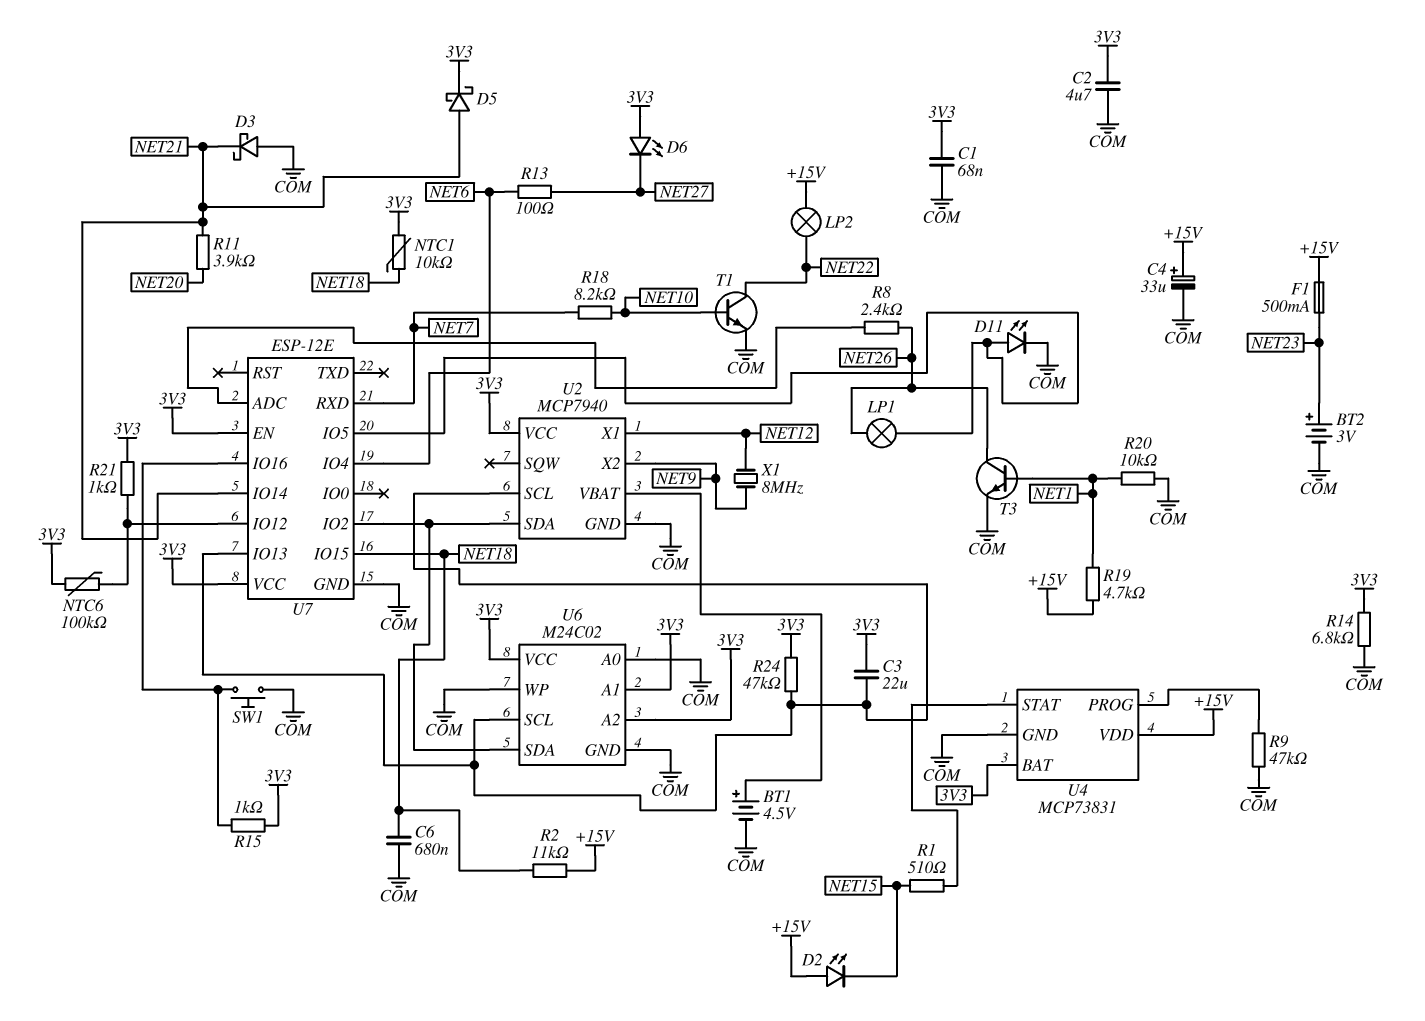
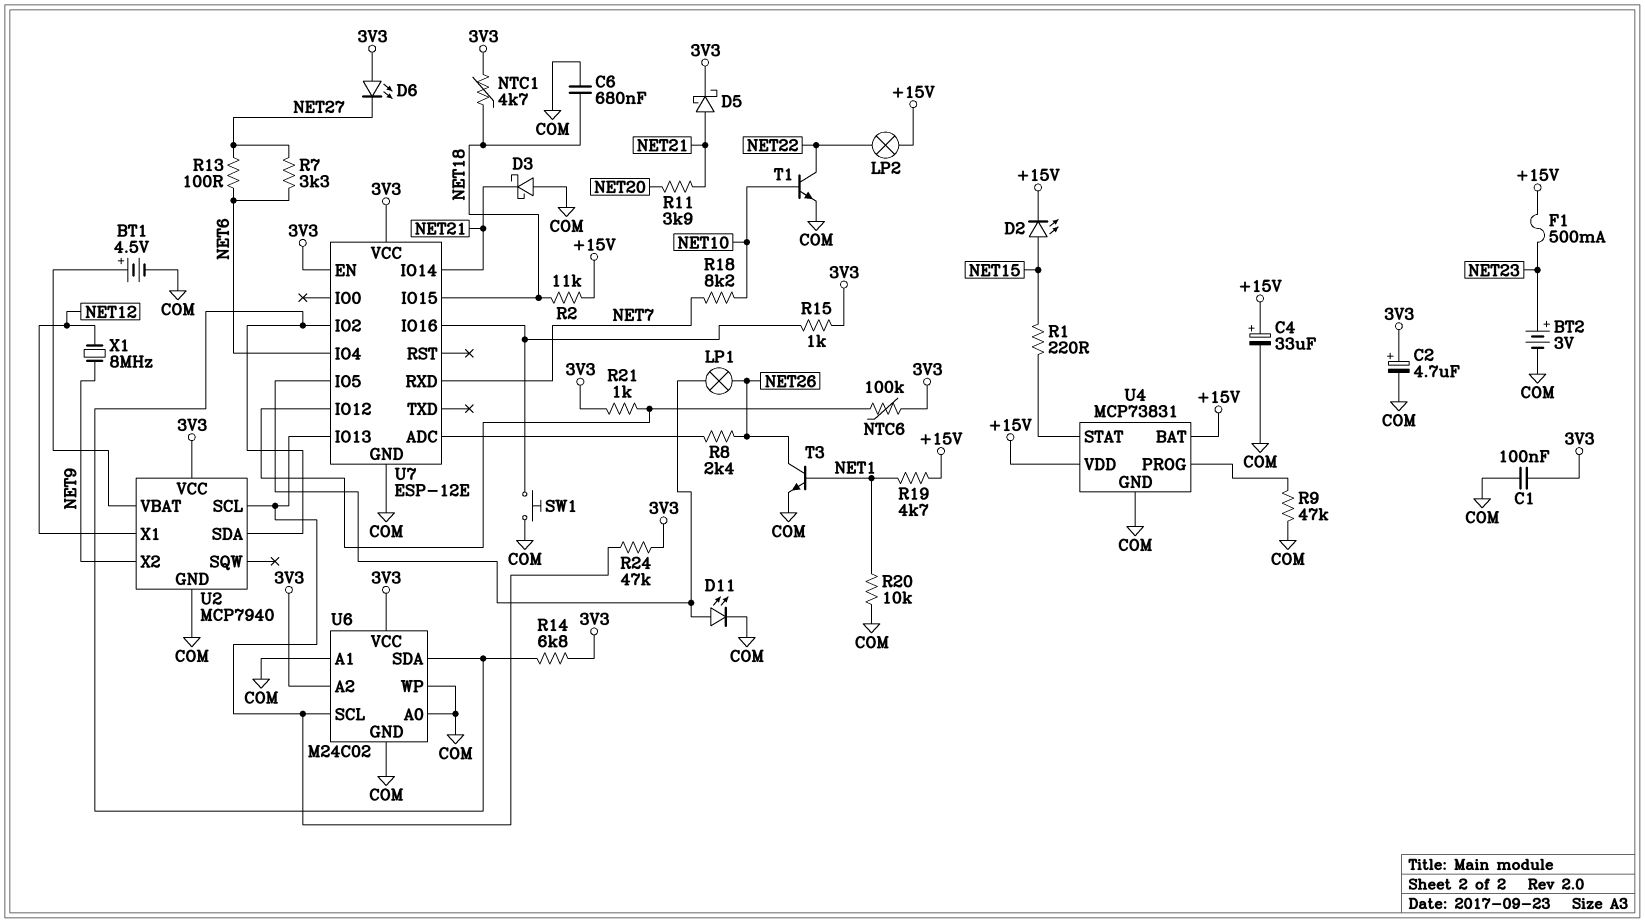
C1: 68nF (3V3, COM) -> 100nF (3V3, COM)
C2: 4.7uF (3V3, COM) -> 4.7uF (plus 3V3, minus COM)
C3: 22uF (3V3, U2/SCL) -> none
D2: LED (A +15V, K NET15) -> LED (A NET15, K +15V)
NTC1: 10k (3V3, NET18) -> 4.7k (3V3, NET18)
R1: 510 (NET15, U4/STAT) -> 220 (NET15, U4/STAT)
R7: none -> 3.3k (NET6, NET27)
R14: 6.8k (3V3, COM) -> 6.8k (3V3, U2/SDA)
U4 pin BAT: 3V3 -> +15V
U6 pin A1: 3V3 -> COM

